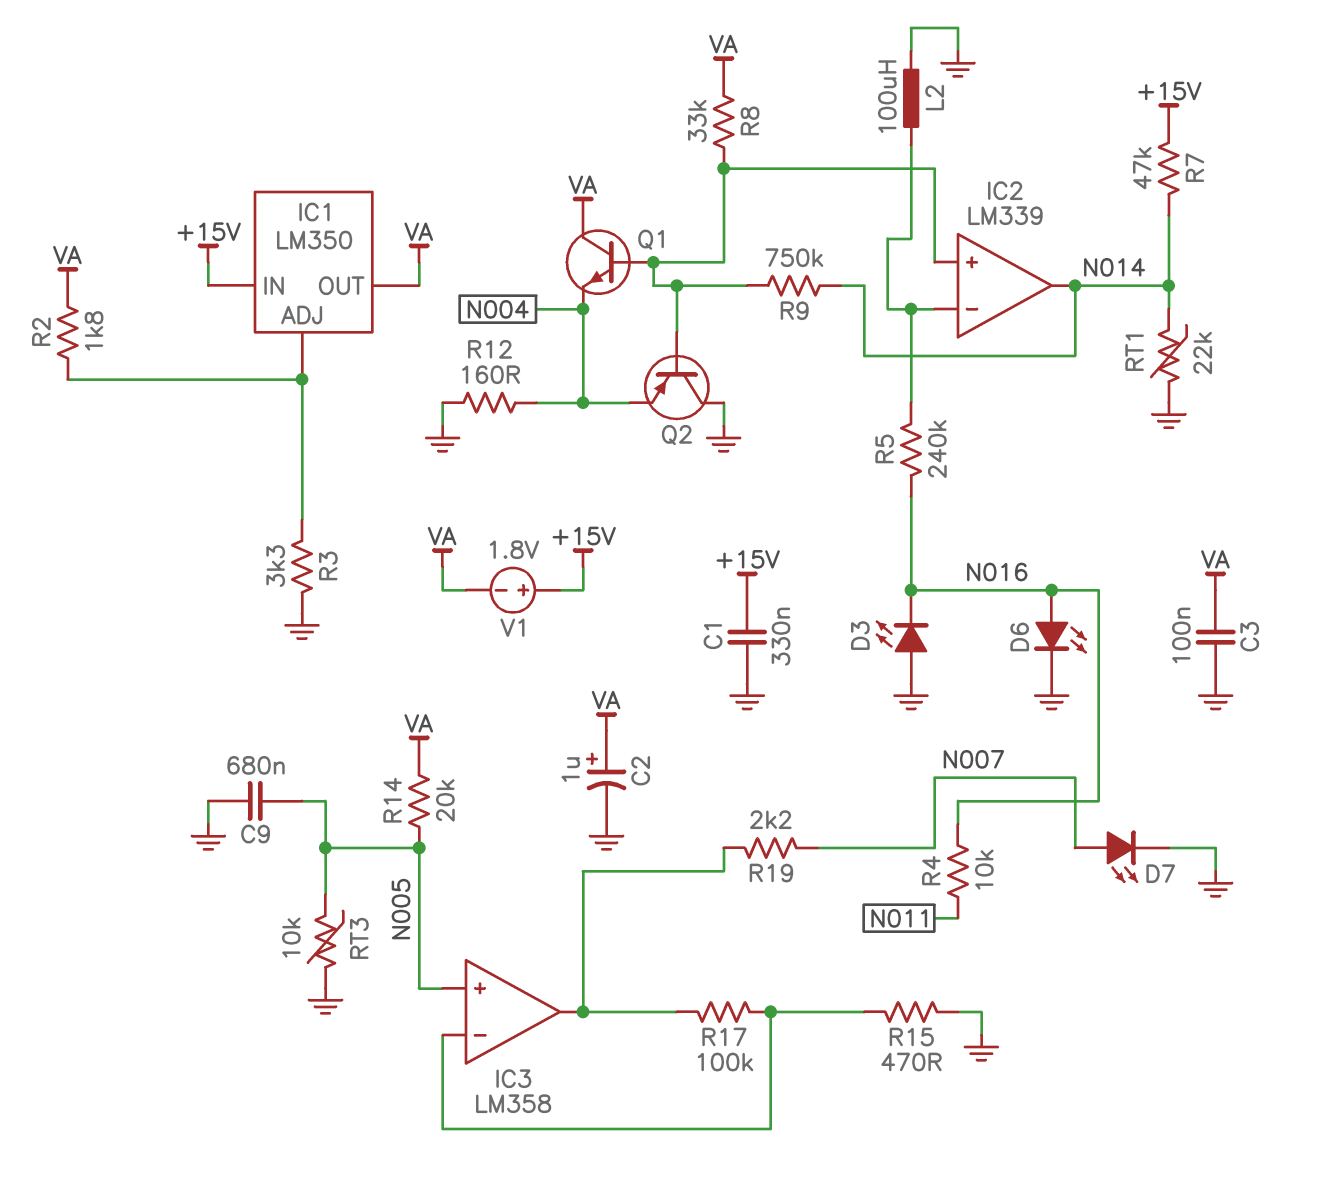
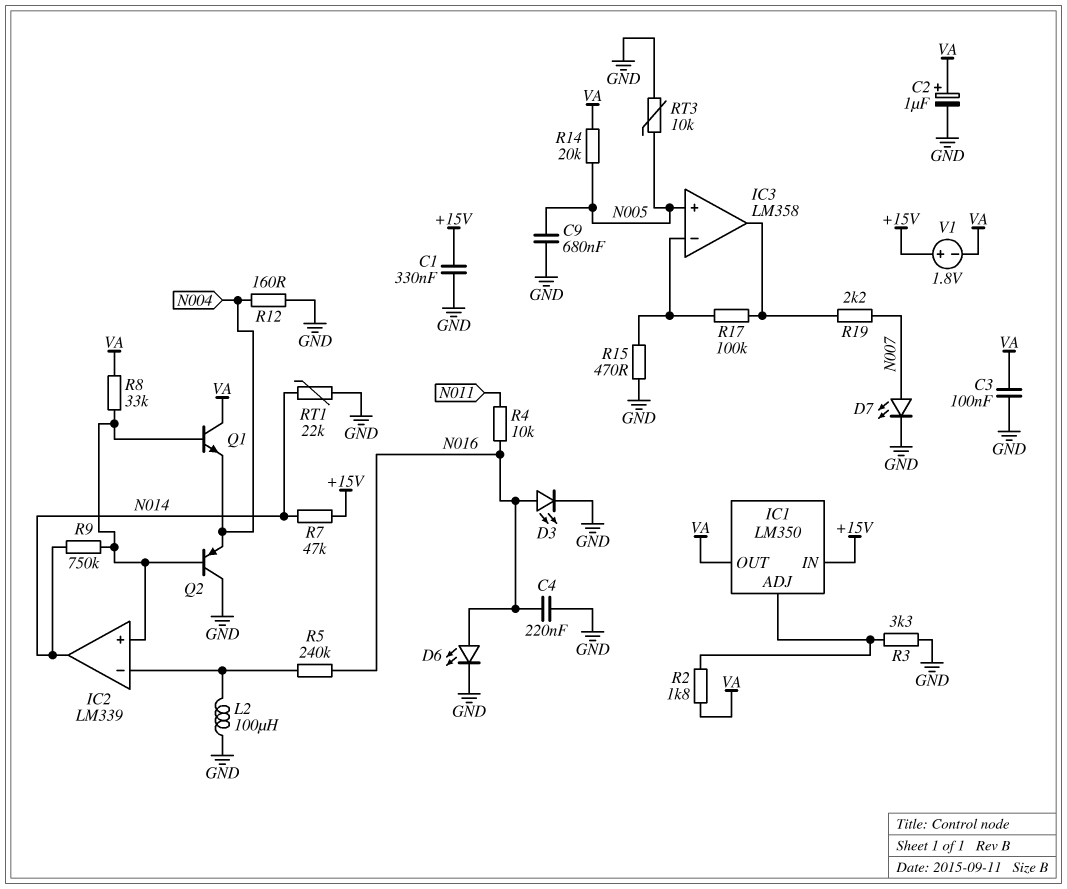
C4: none -> 220nF (GND, N016)
D3: LED (A GND, K N016) -> LED (A N016, K GND)

